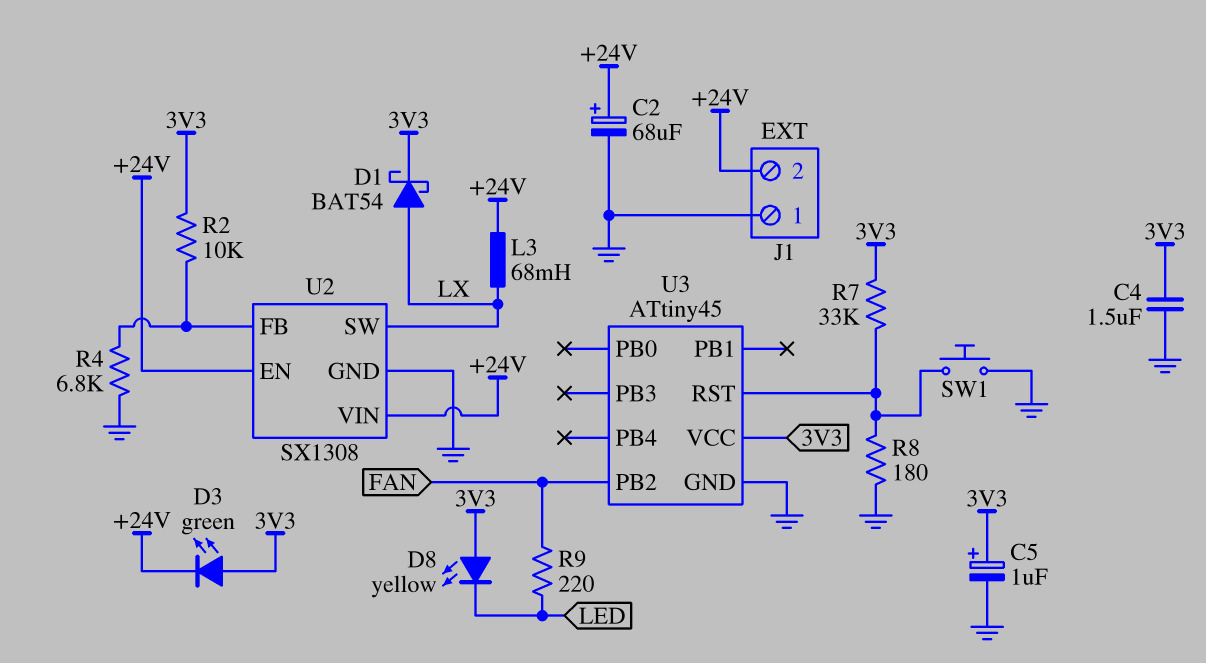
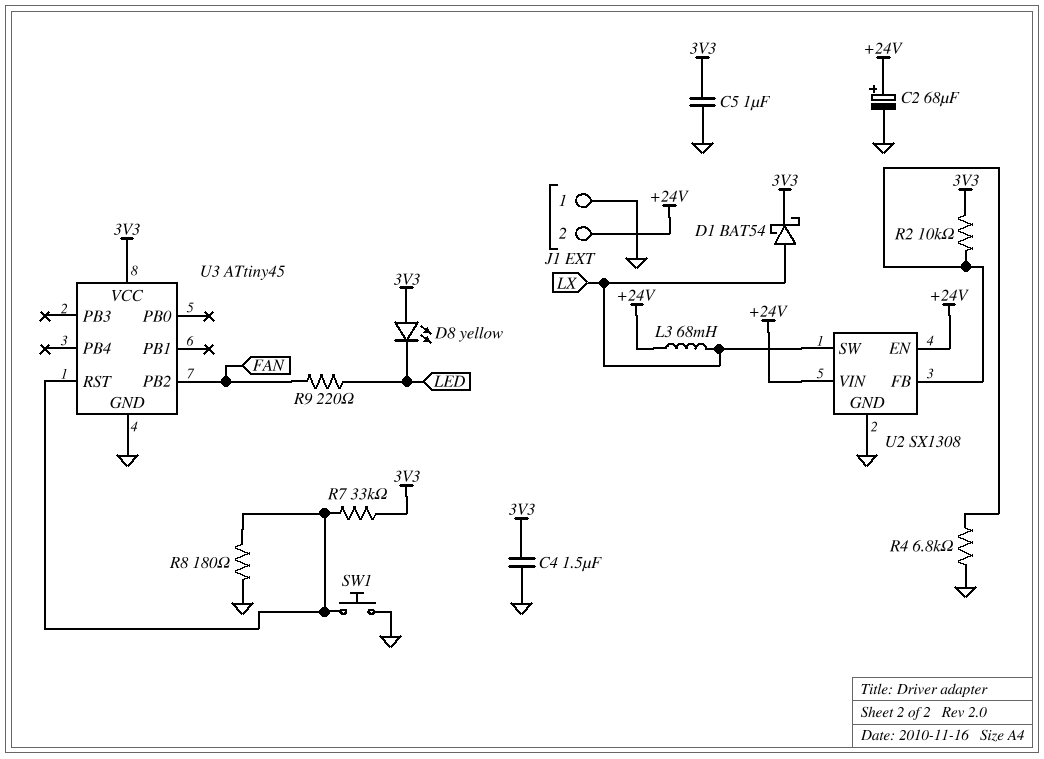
C5: 1uF (plus 3V3, minus GND) -> 1uF (3V3, GND)
D3: LED green (A 3V3, K +24V) -> none

